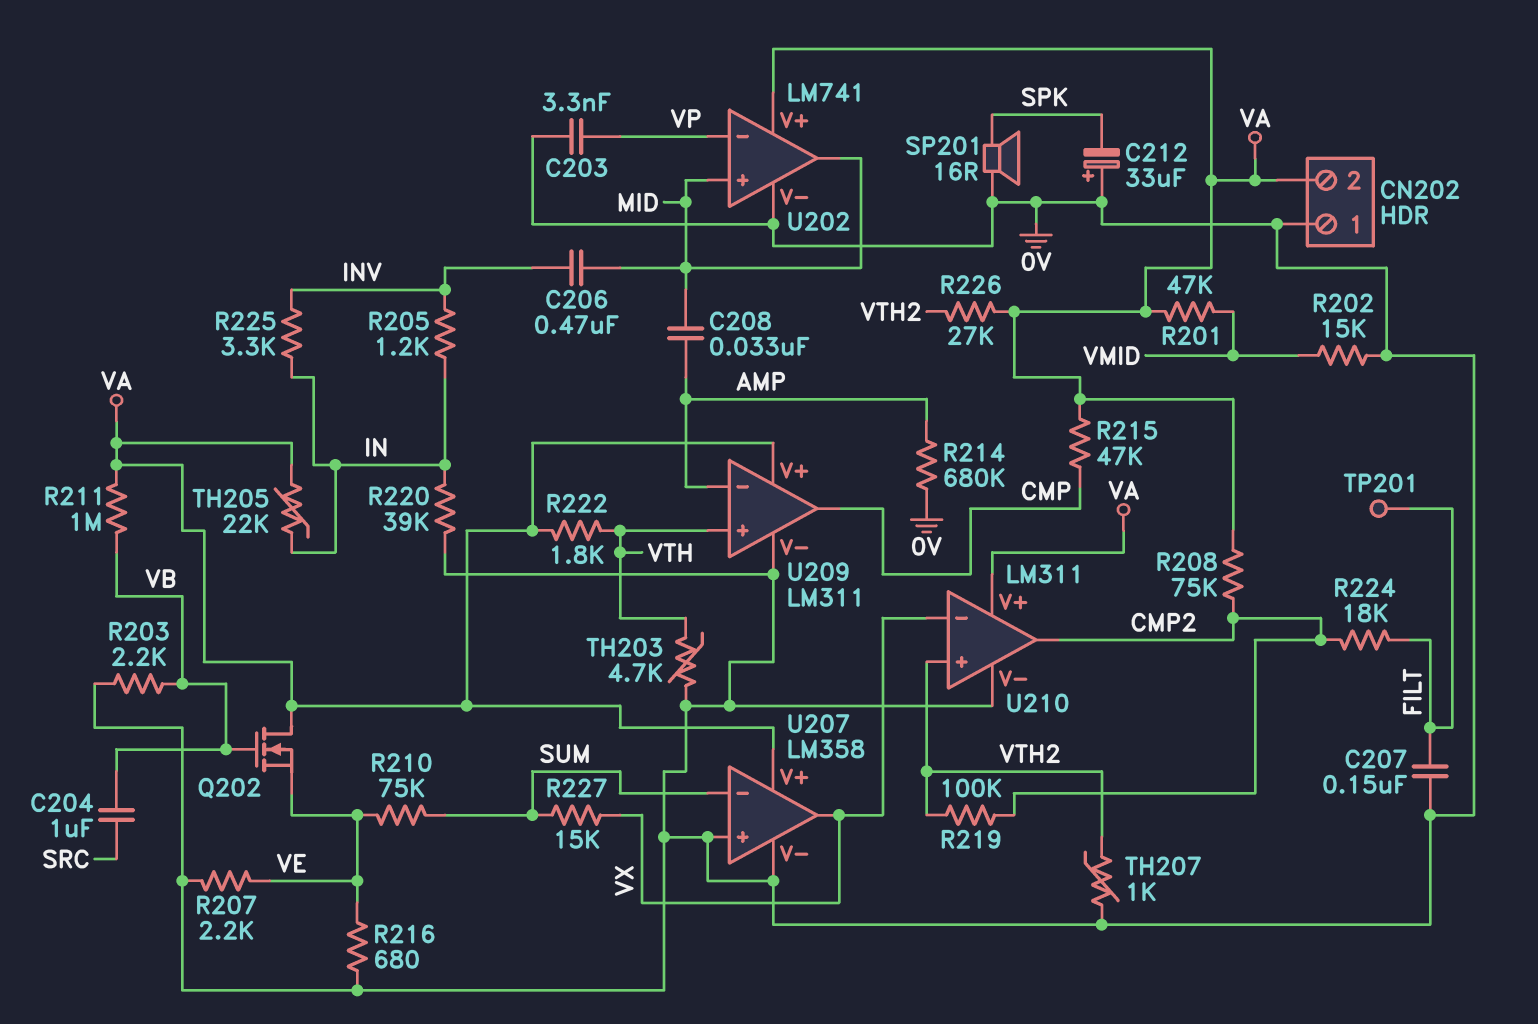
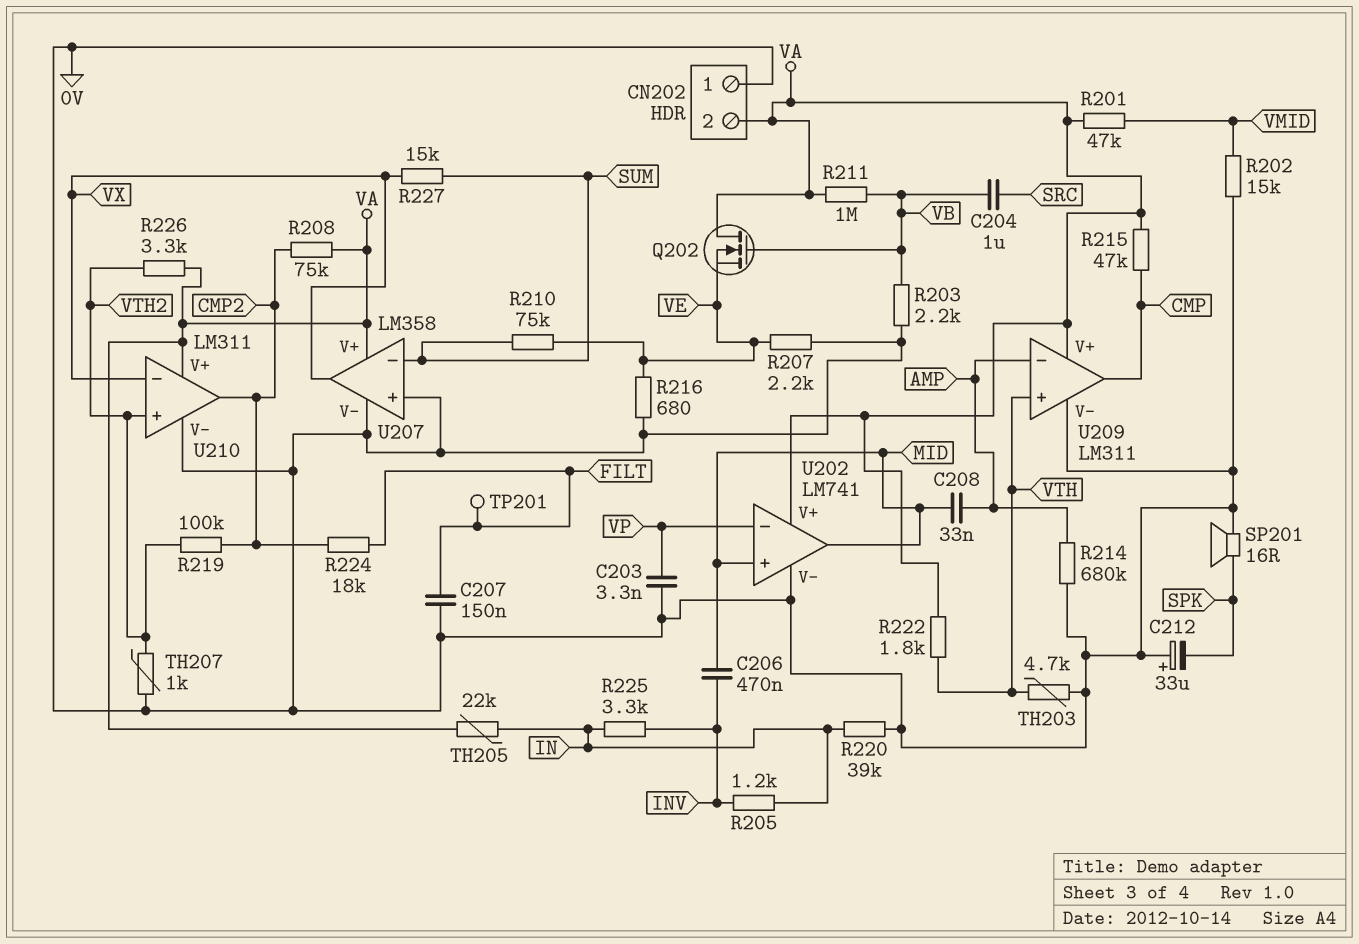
R226: 27k (VA, VTH2) -> 3.3k (VA, VTH2)

